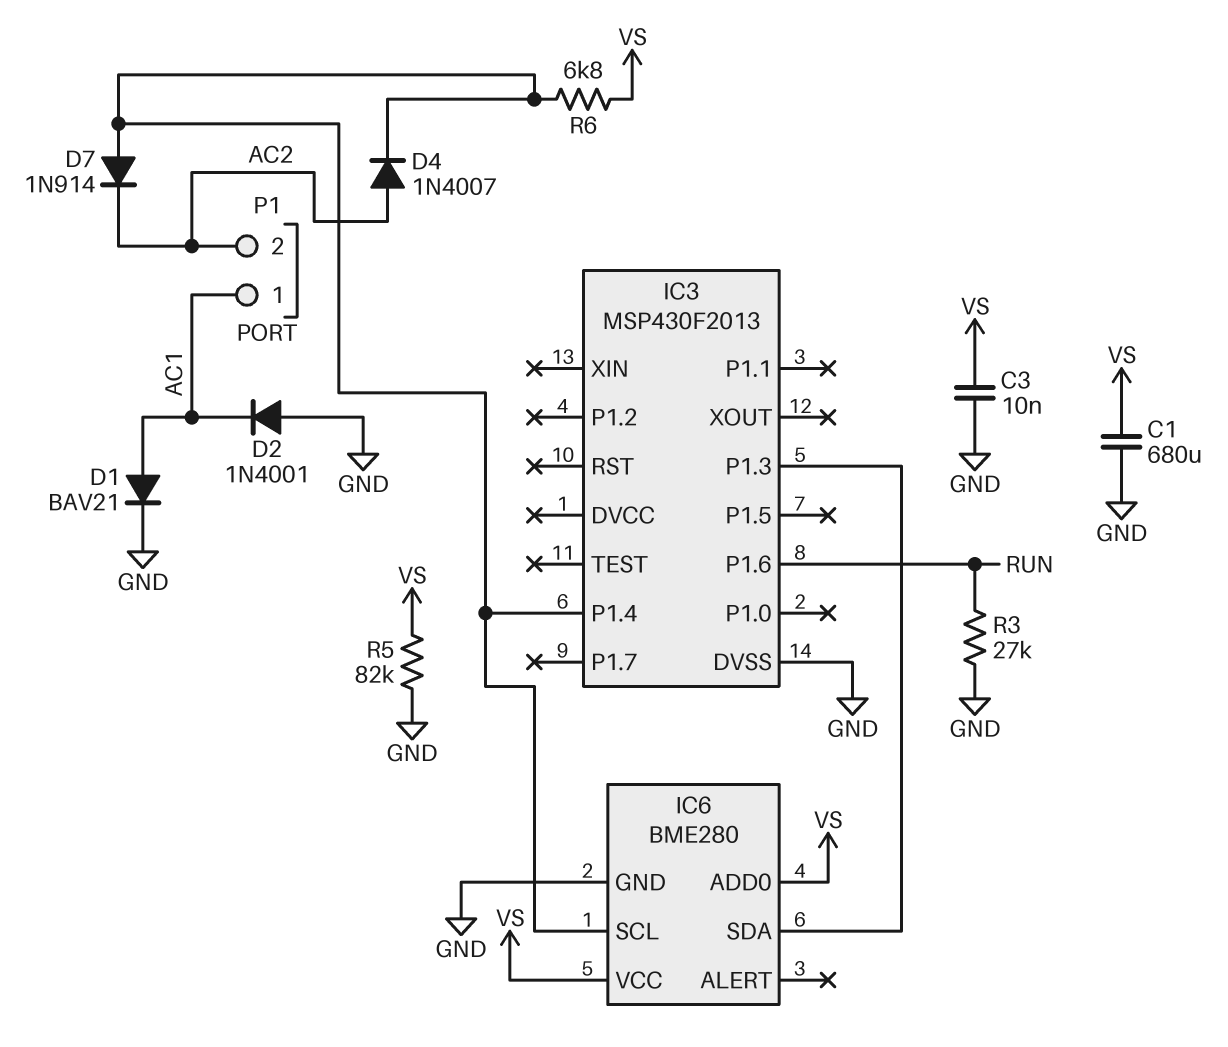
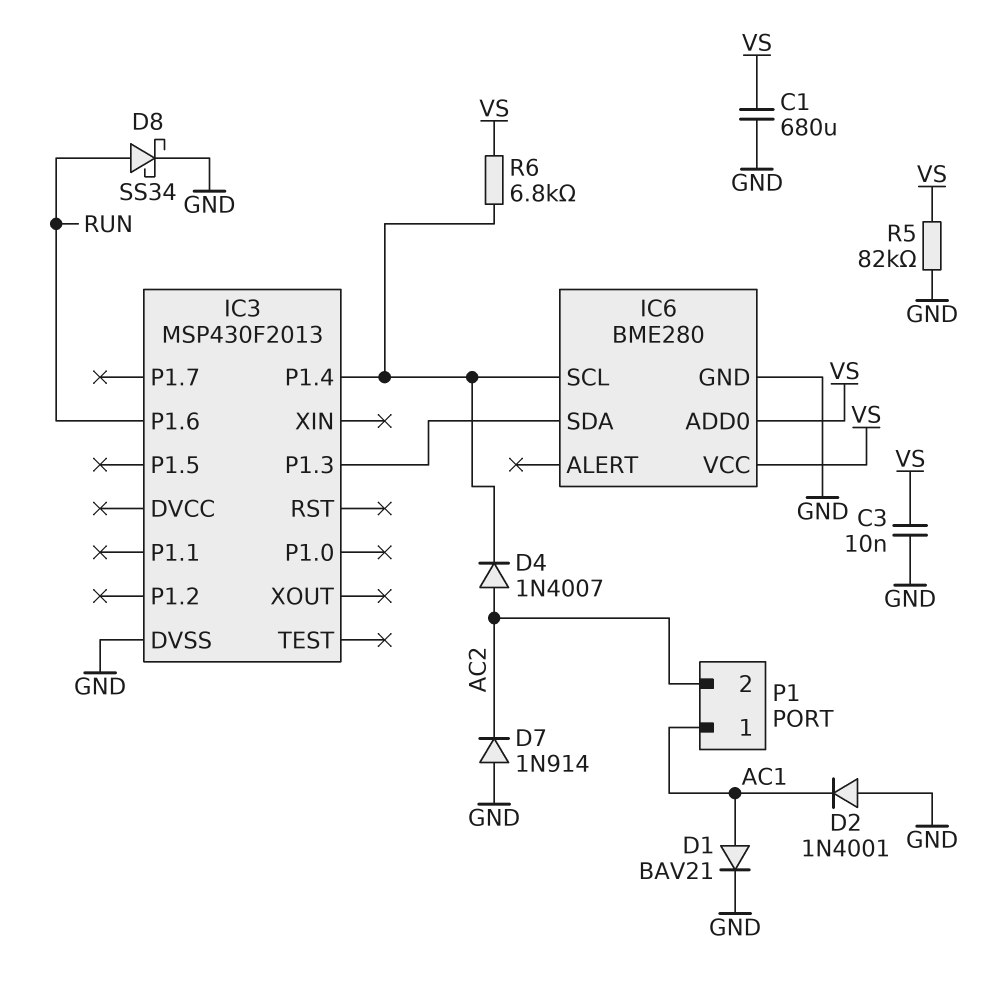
D7: diode 1N914 (A IC3/P1.4, K AC2) -> diode 1N914 (A GND, K AC2)
D8: none -> schottky SS34 (A RUN, K GND)
R3: 27k (GND, RUN) -> none

